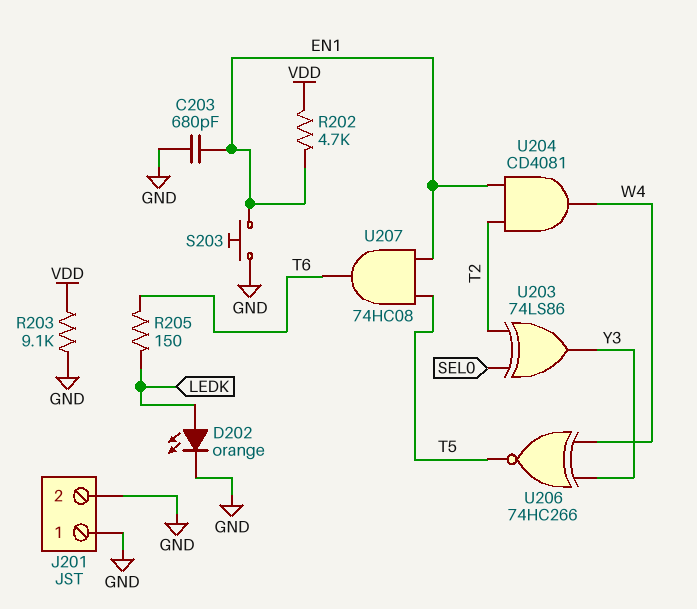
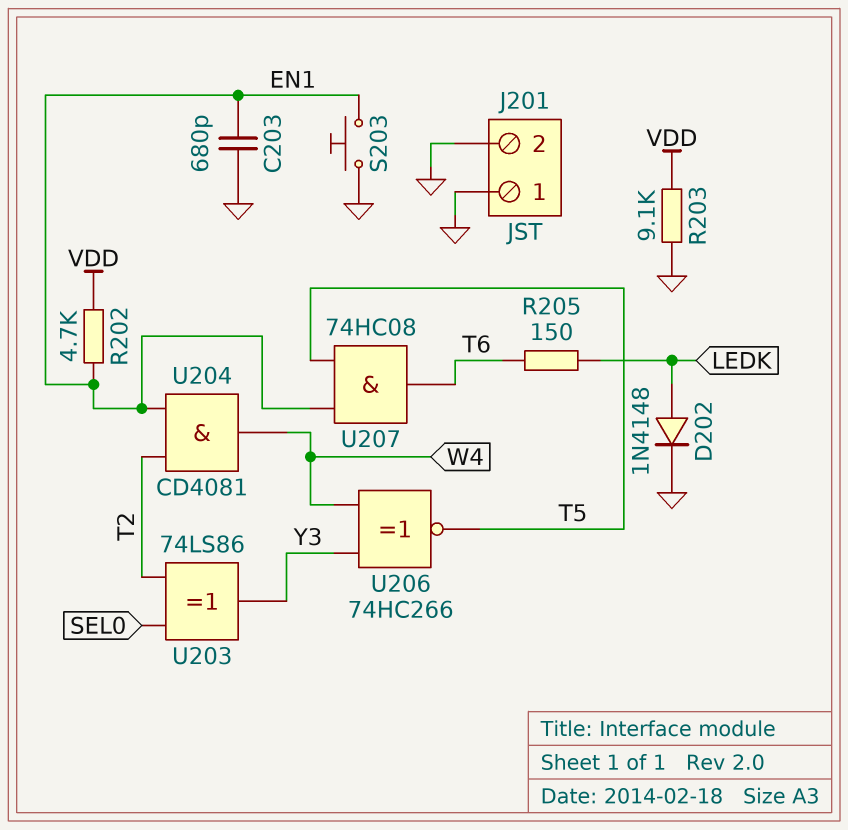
D202: LED orange (A LEDK, K GND) -> diode 1N4148 (A LEDK, K GND)

